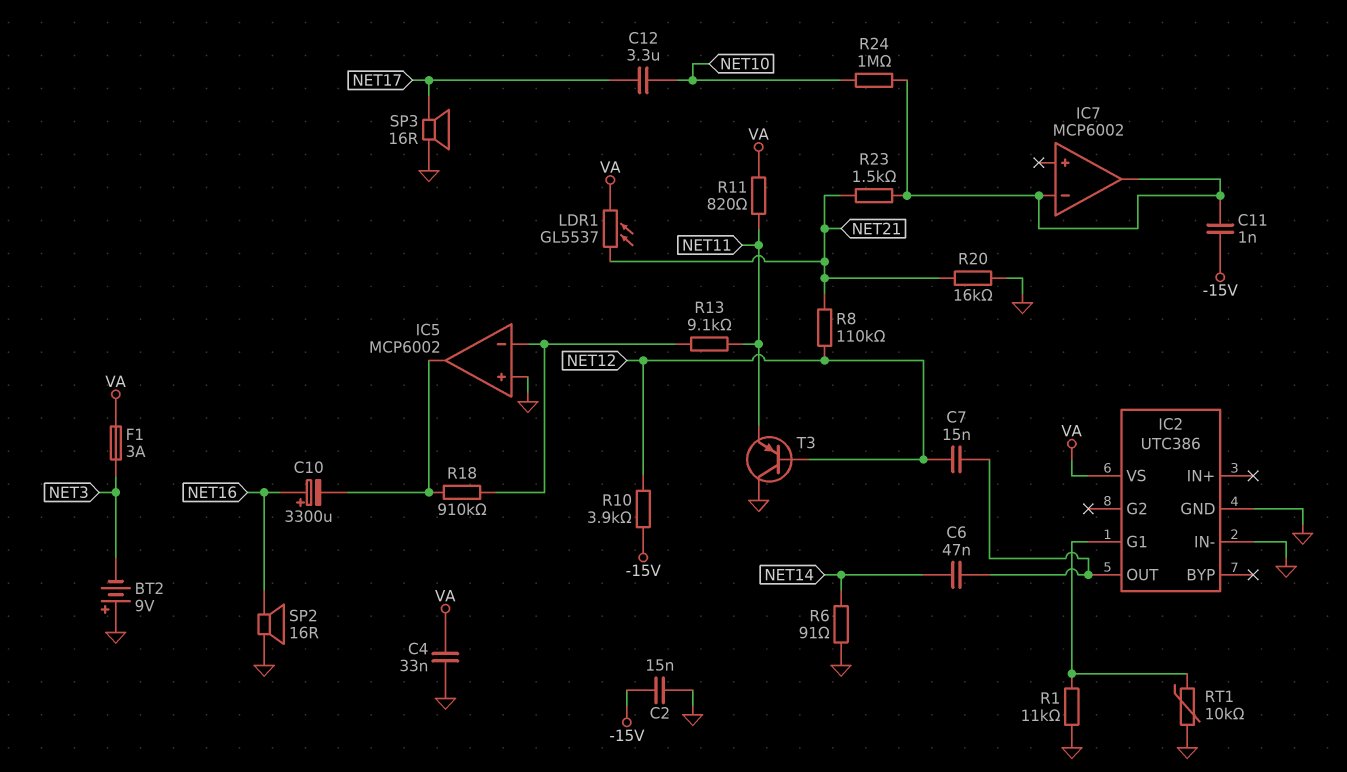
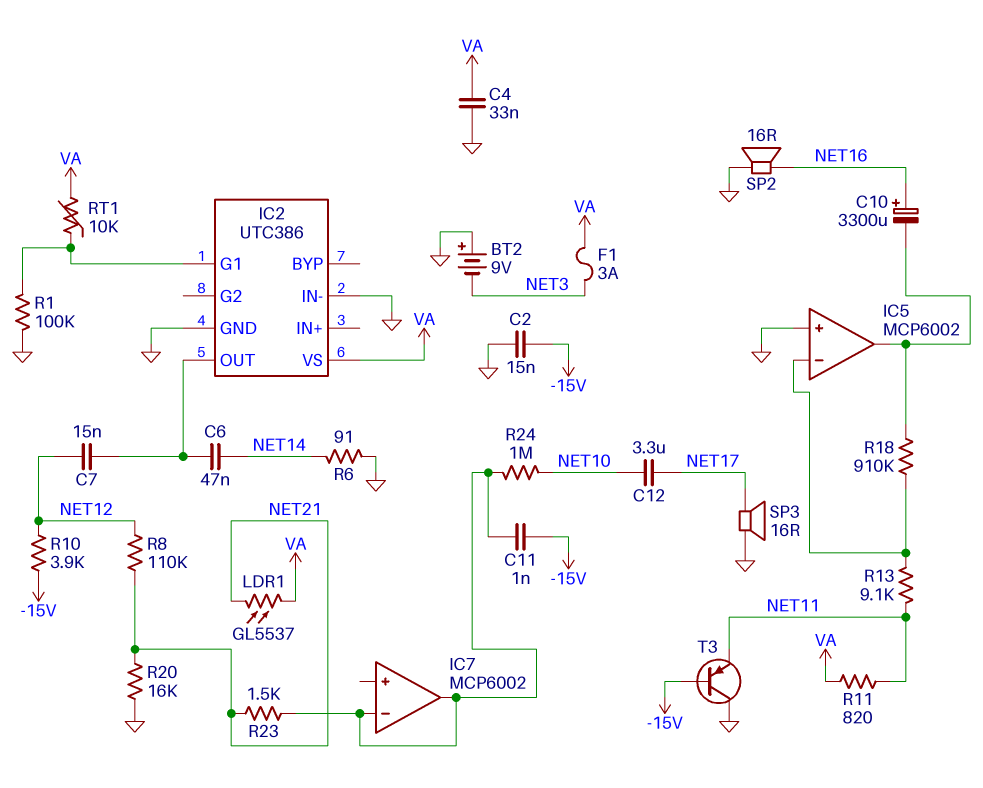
R1: 11k (GND, IC2/G1) -> 100k (GND, IC2/G1)
RT1: 10k (GND, IC2/G1) -> 10k (IC2/G1, VA)
T3: PNP (B NET12, C GND, E NET11) -> PNP (B -15V, C GND, E NET11)

